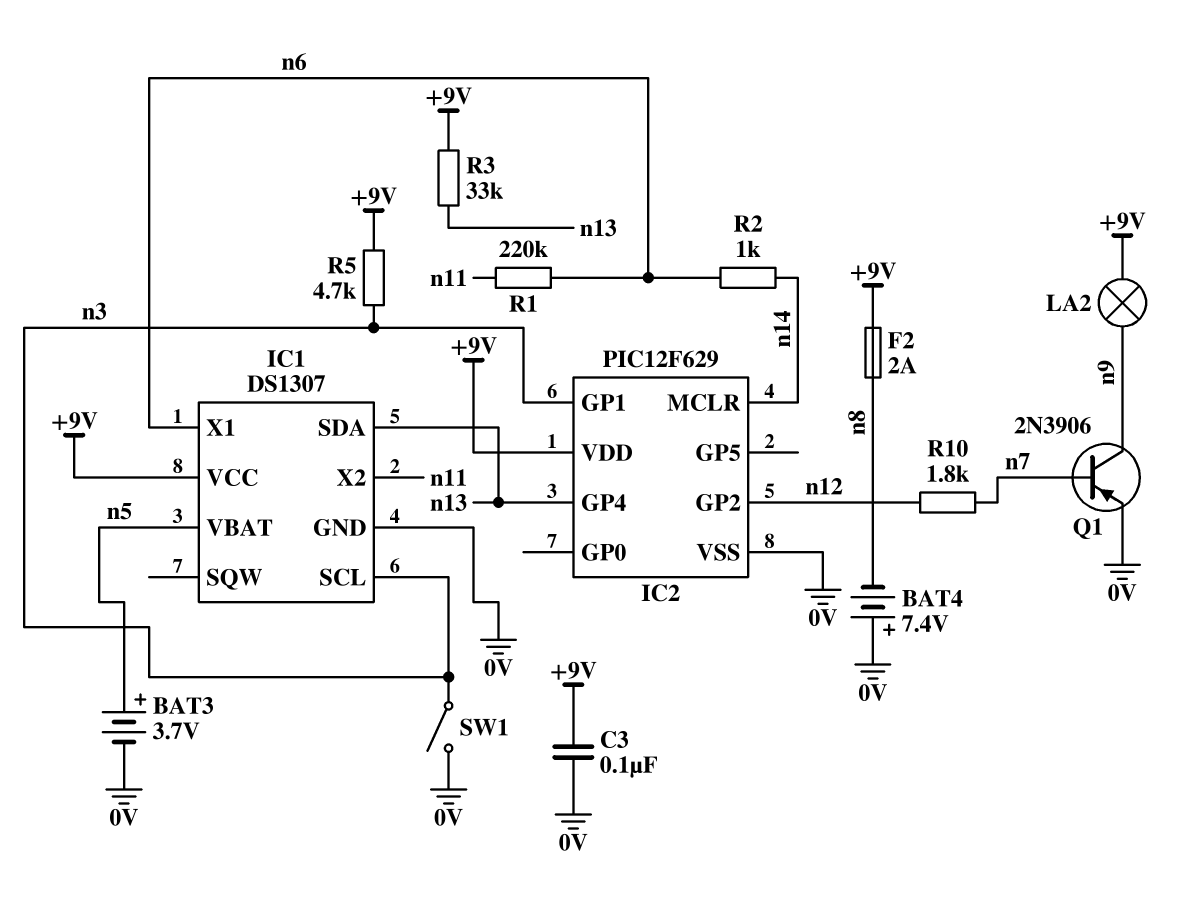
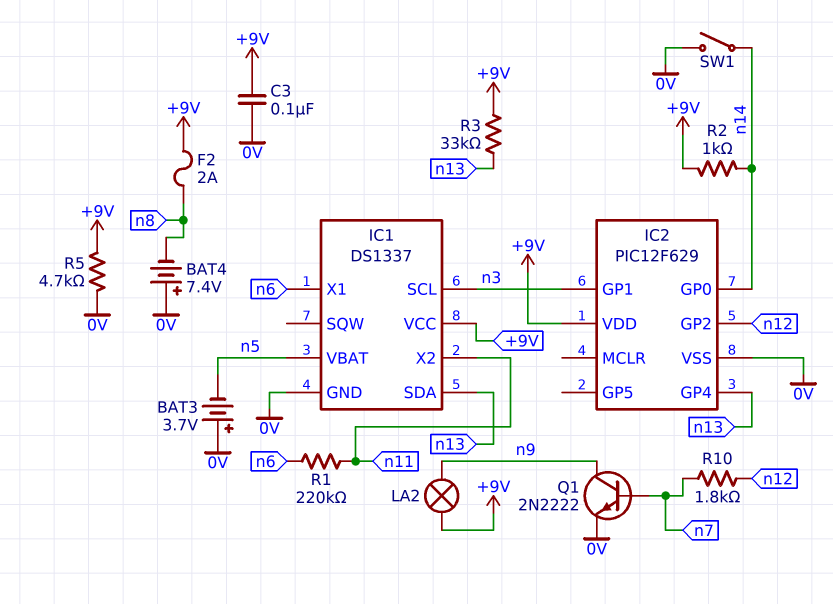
BAT3: 3.7V (plus n5, minus 0V) -> 3.7V (plus 0V, minus n5)
IC1: DS1307 -> DS1337
IC2 pin GP0: none -> n14
IC2 pin MCLR: n14 -> none
Q1: PNP 2N3906 (B n7, C n9, E 0V) -> NPN 2N2222 (B n7, C n9, E 0V)
R2: 1k (n6, n14) -> 1k (+9V, n14)
R5: 4.7k (+9V, n3) -> 4.7k (+9V, 0V)
SW1: switch (0V, n3) -> switch (0V, n14)

